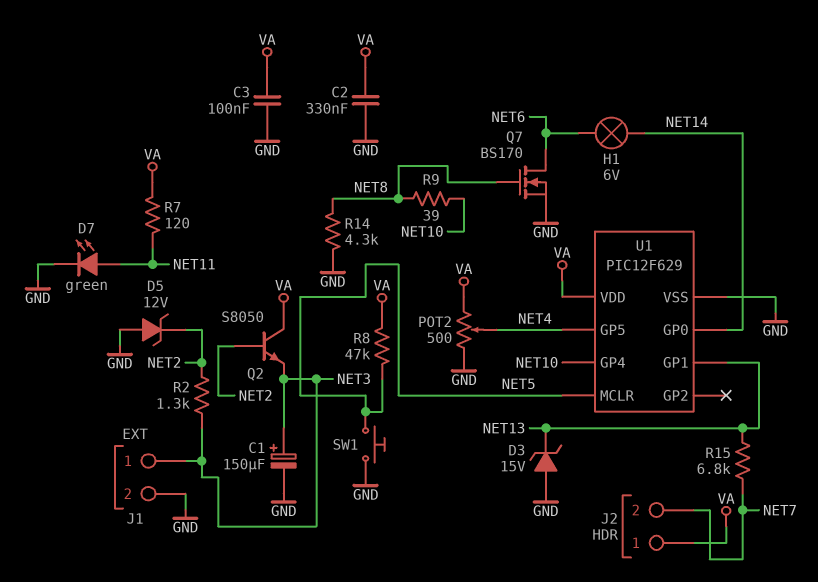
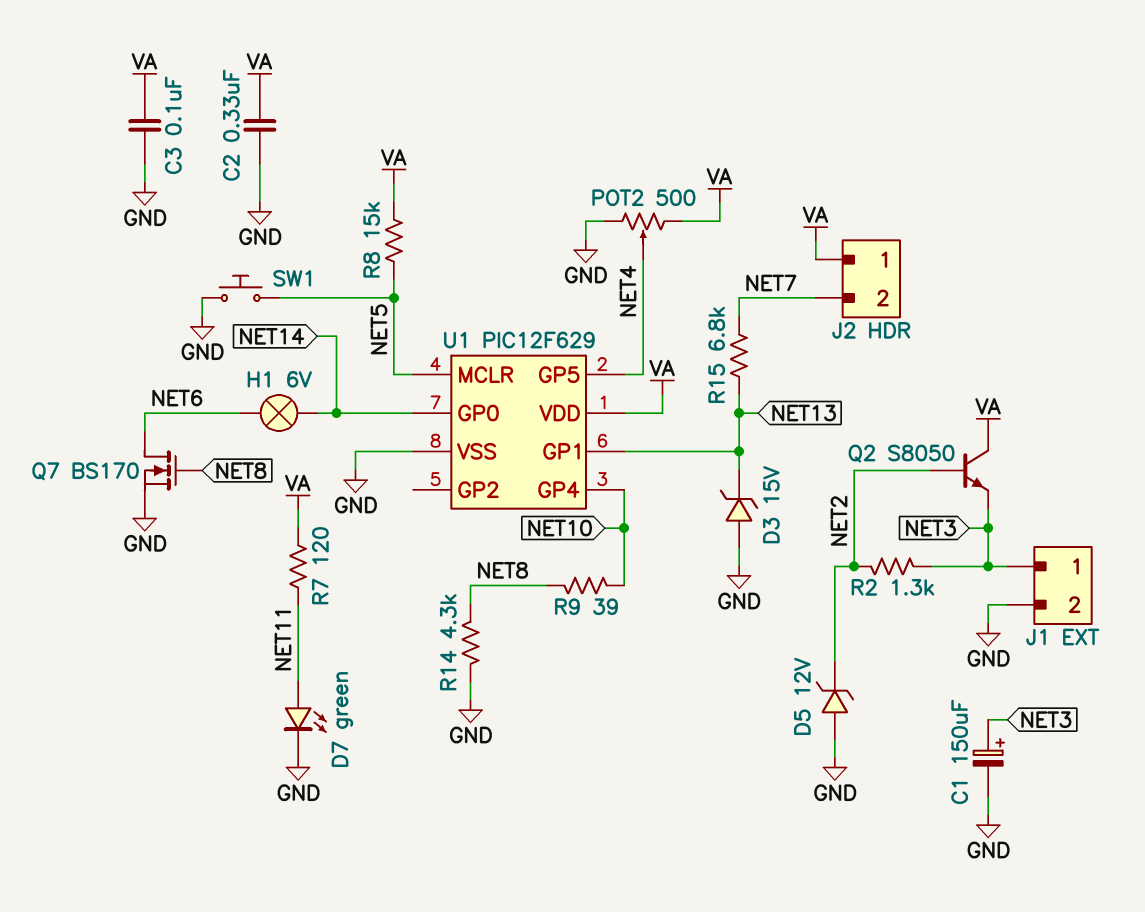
R8: 47k (NET5, VA) -> 15k (NET5, VA)

